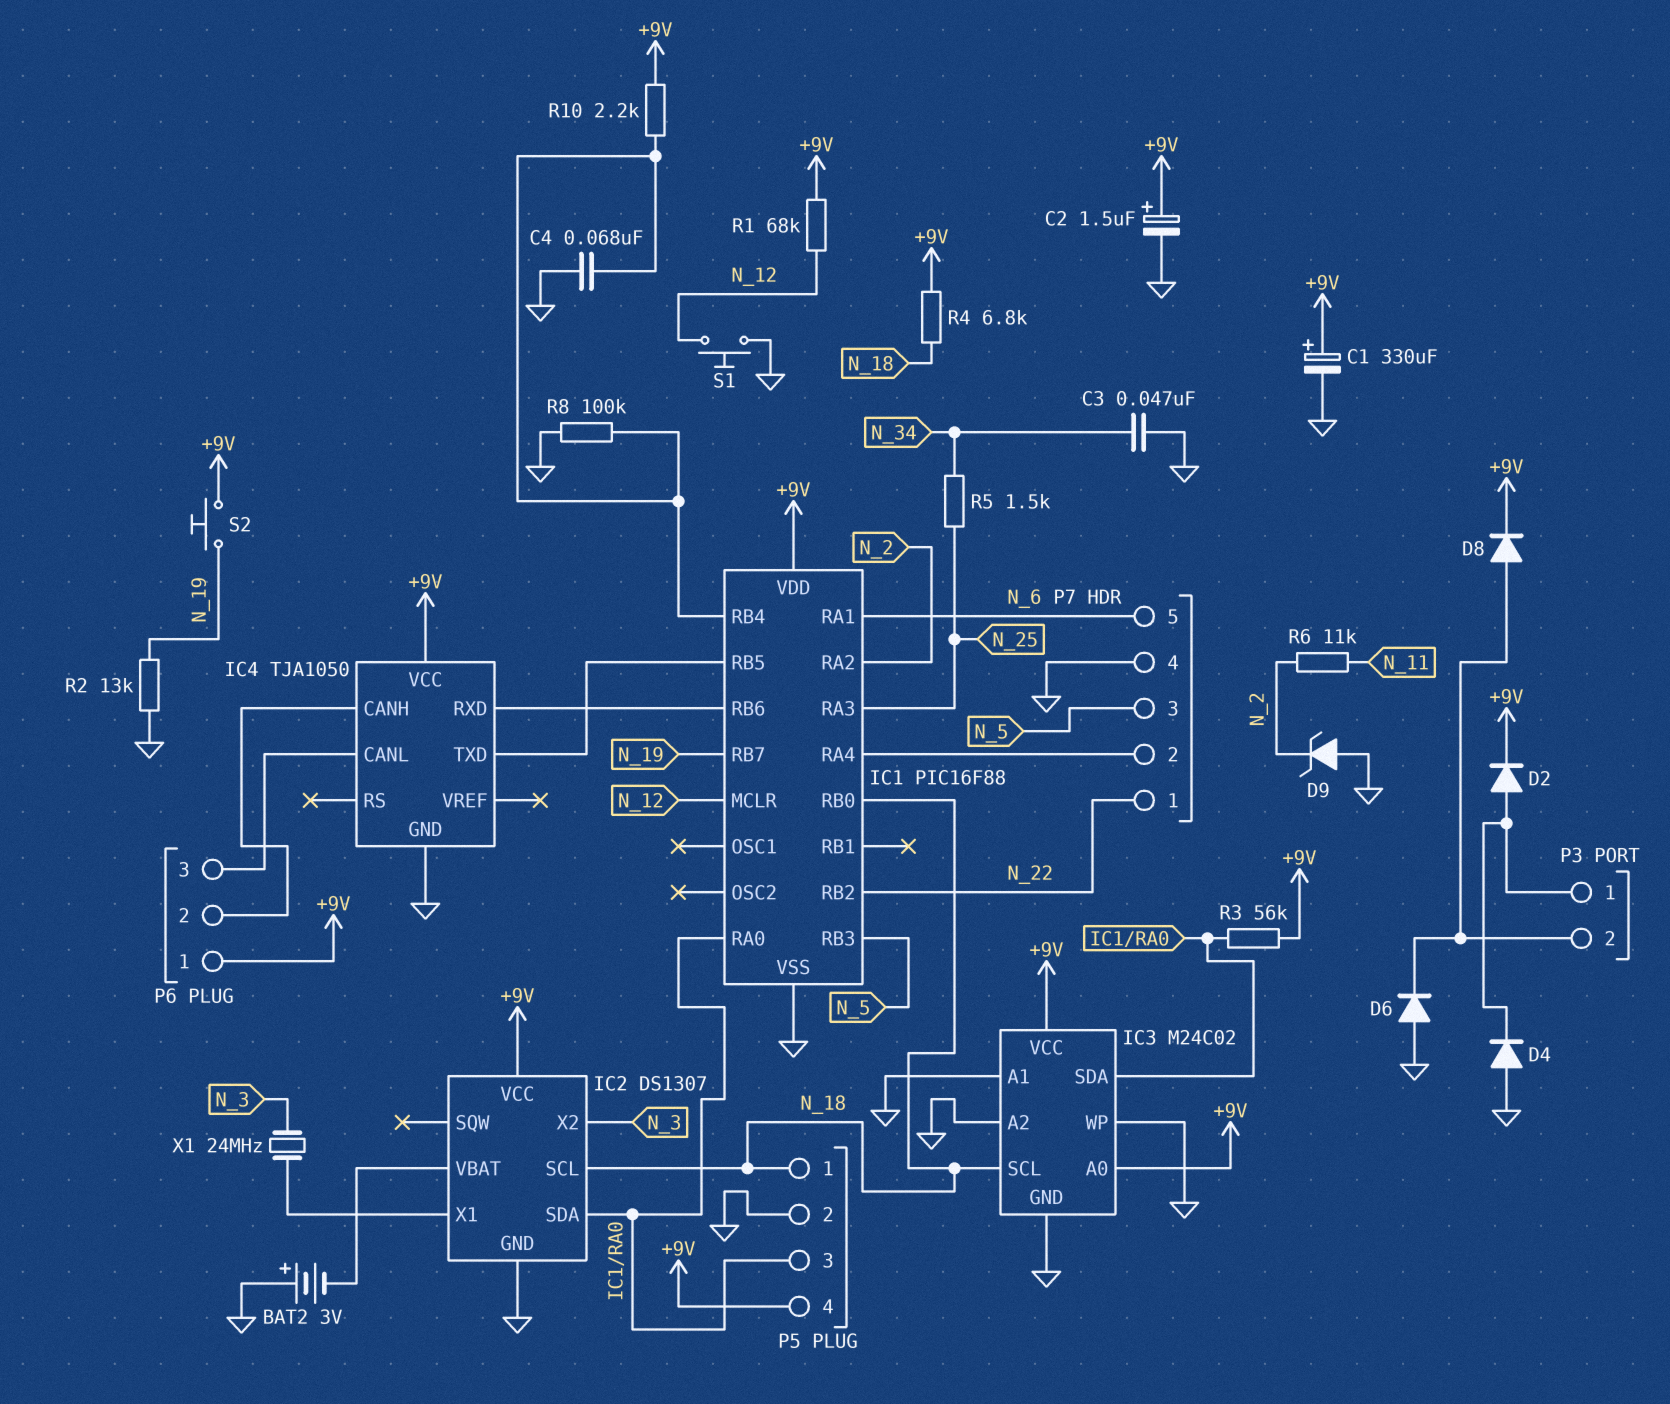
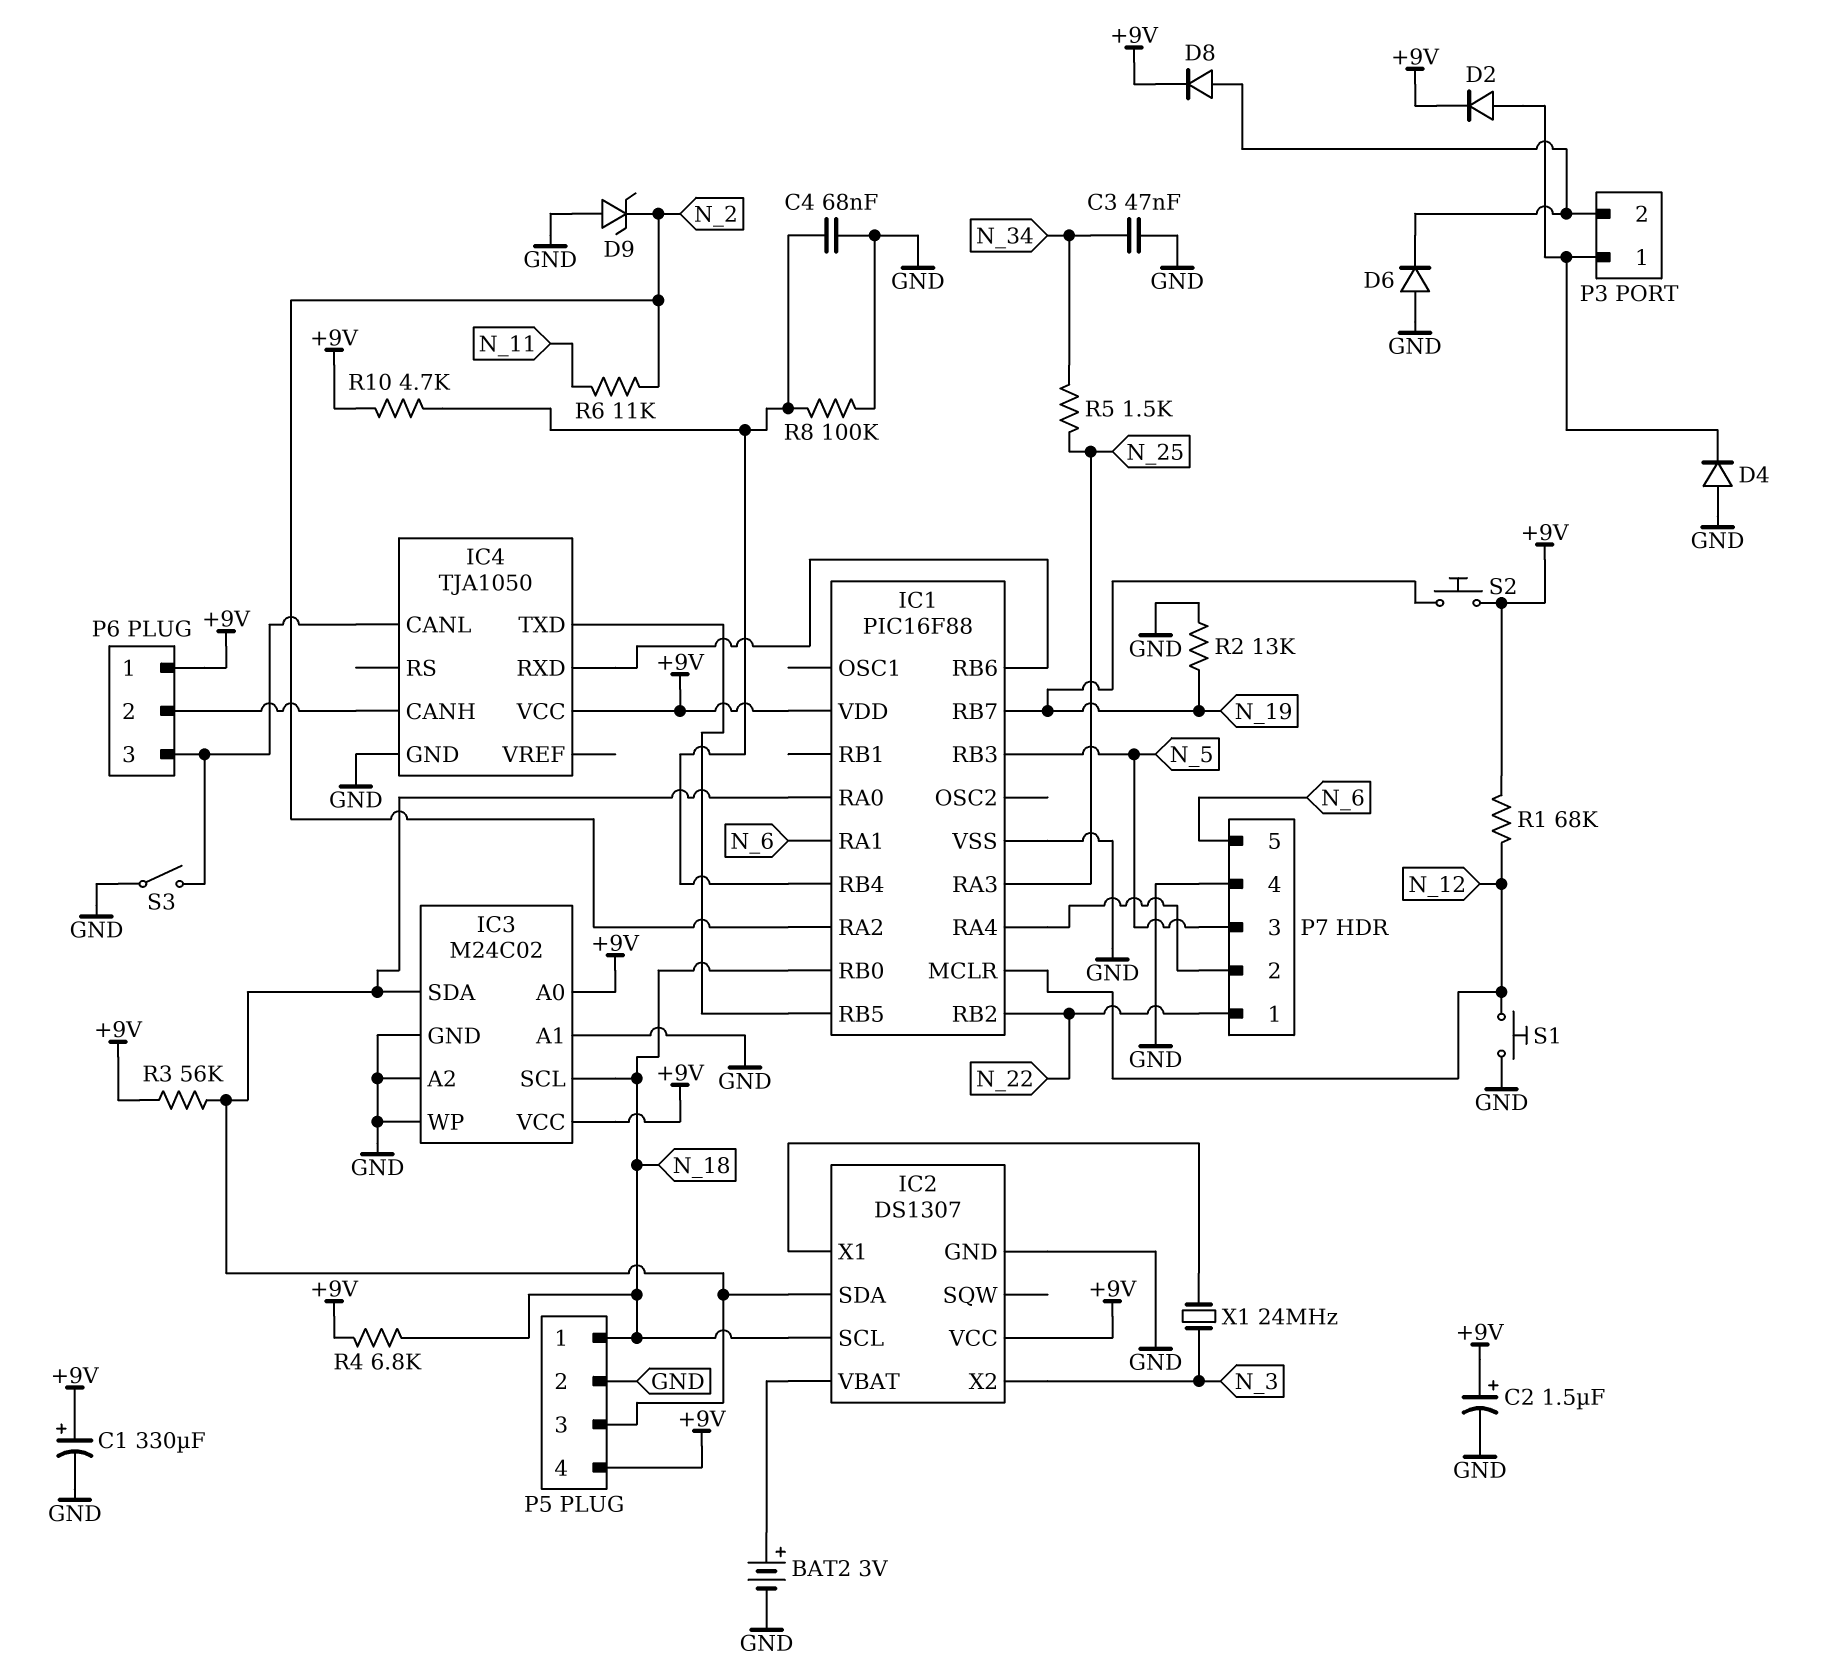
BAT2: 3V (plus GND, minus IC2/VBAT) -> 3V (plus IC2/VBAT, minus GND)
R10: 2.2k (+9V, IC1/RB4) -> 4.7k (+9V, IC1/RB4)
S3: none -> switch (GND, IC4/CANL)

